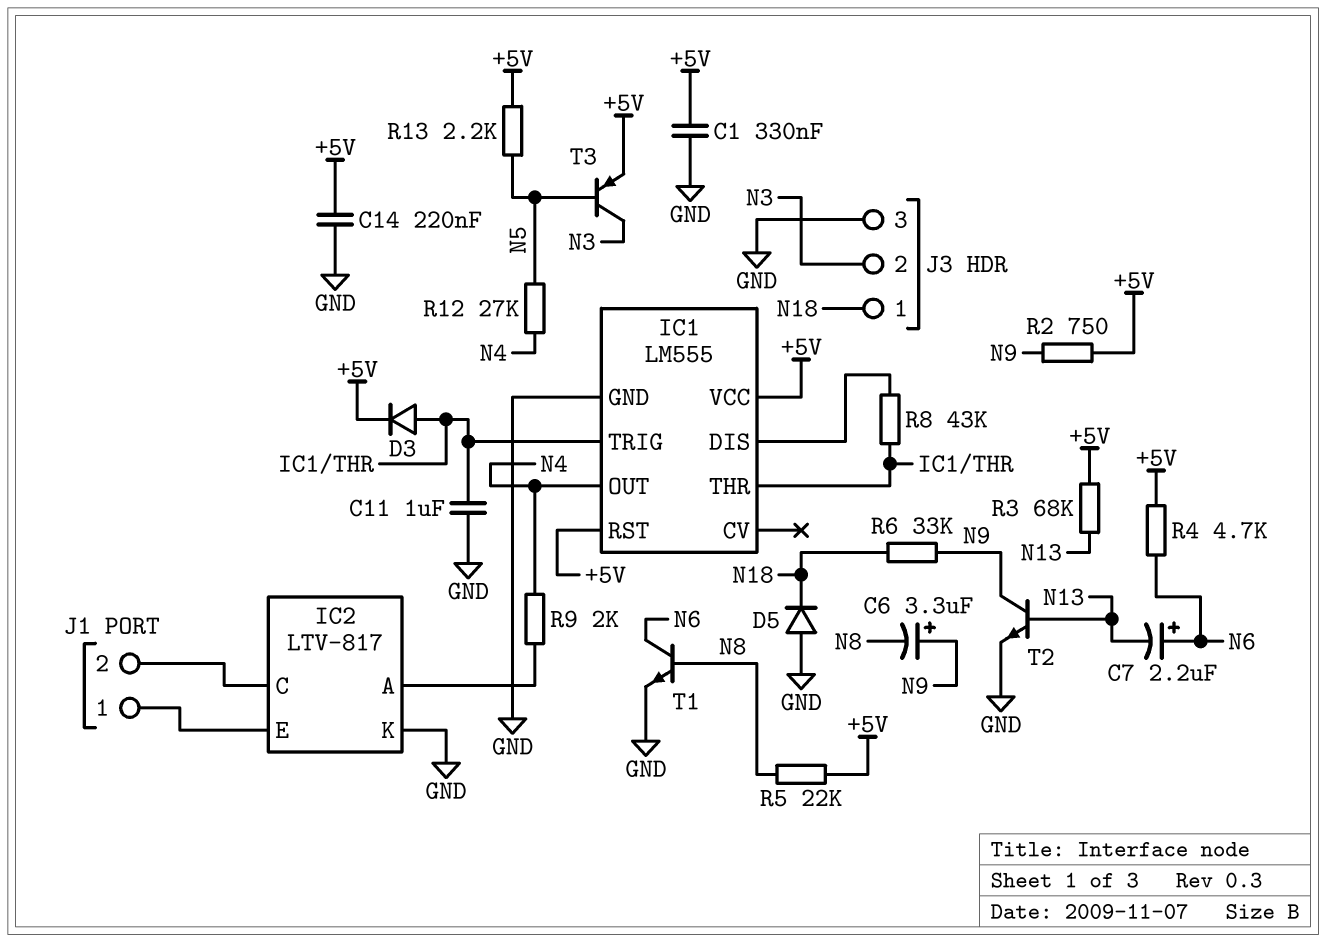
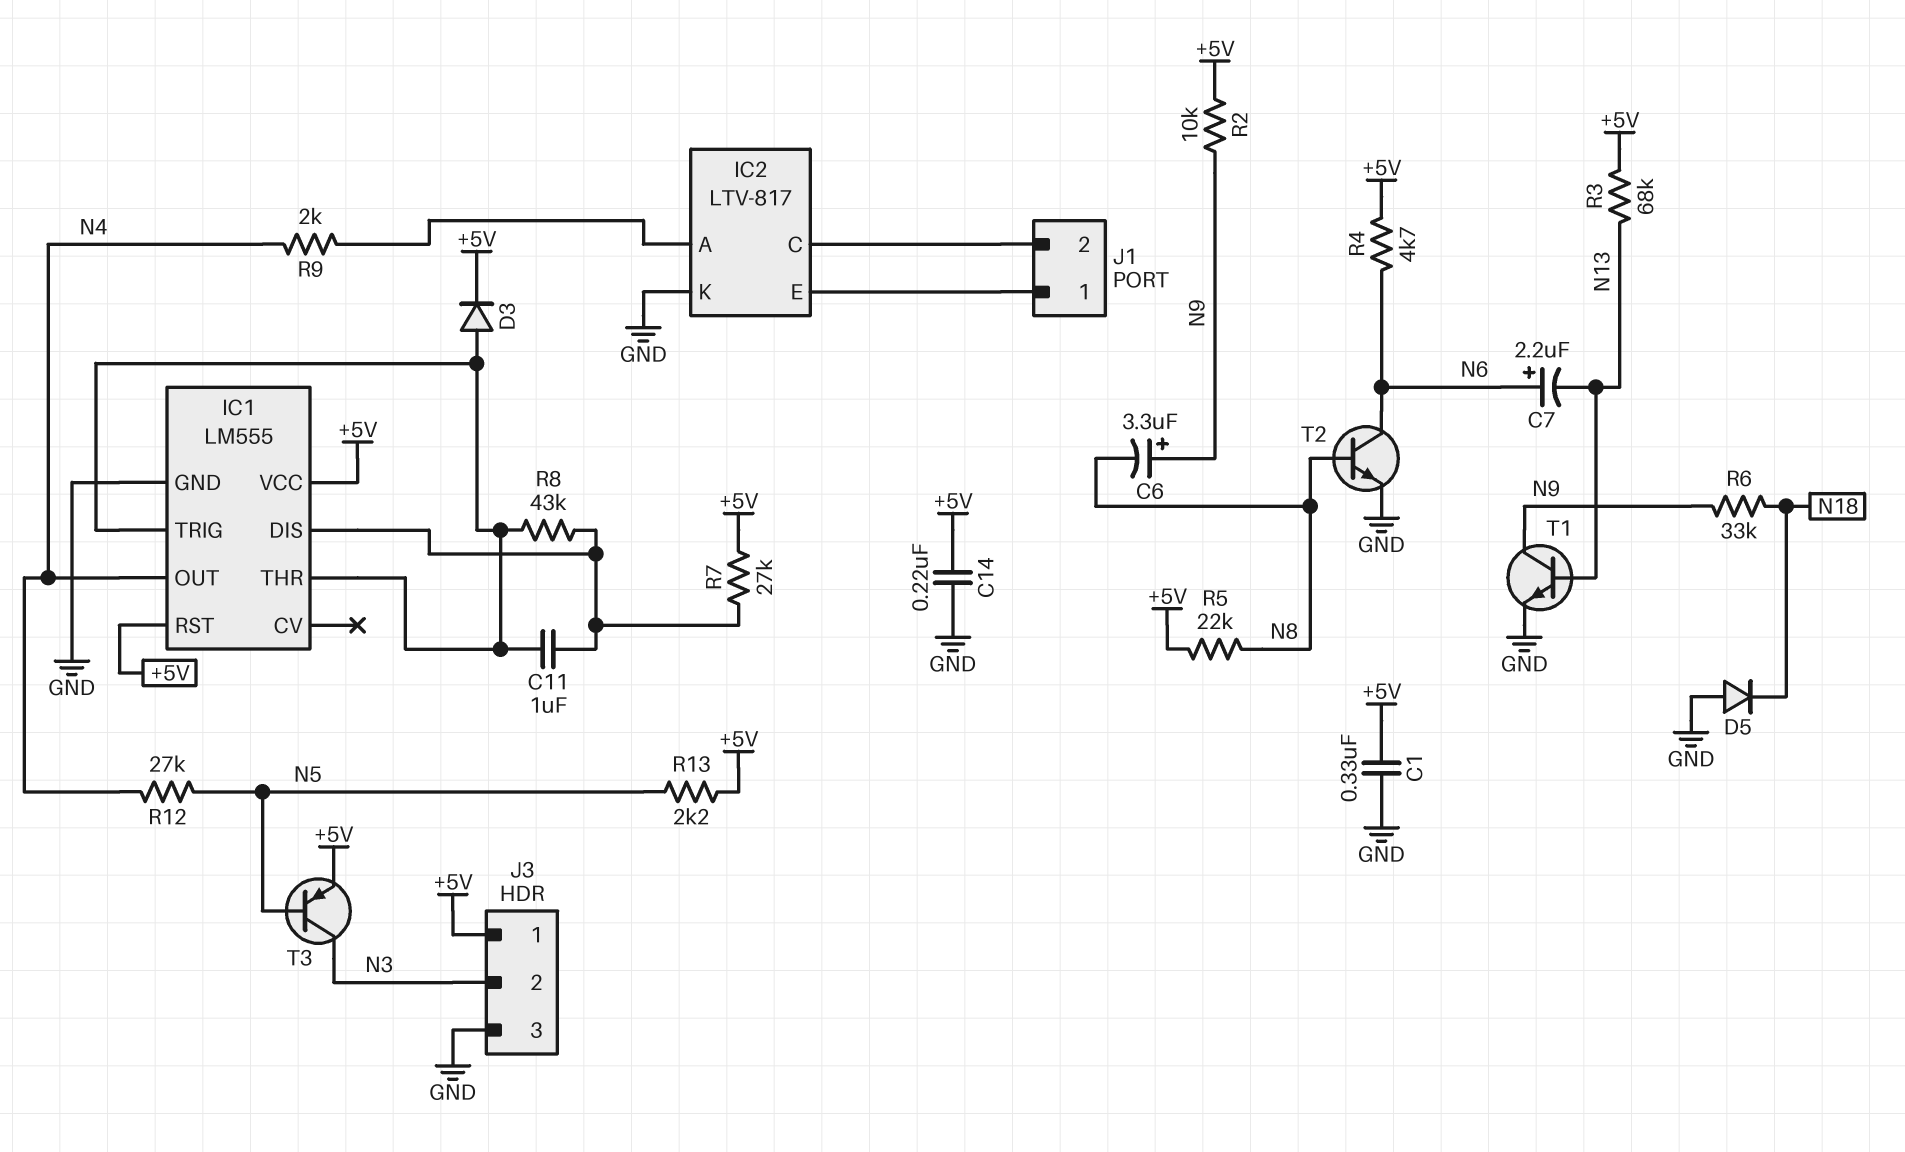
C11: 1uF (GND, IC1/THR) -> 1uF (IC1/DIS, IC1/THR)
J3 pin 1: N18 -> +5V
R2: 750 (+5V, N9) -> 10k (+5V, N9)
R7: none -> 27k (+5V, IC1/DIS)
T1: NPN (B N8, C N6, E GND) -> NPN (B N13, C N9, E GND)
T2: NPN (B N13, C N9, E GND) -> NPN (B N8, C N6, E GND)

